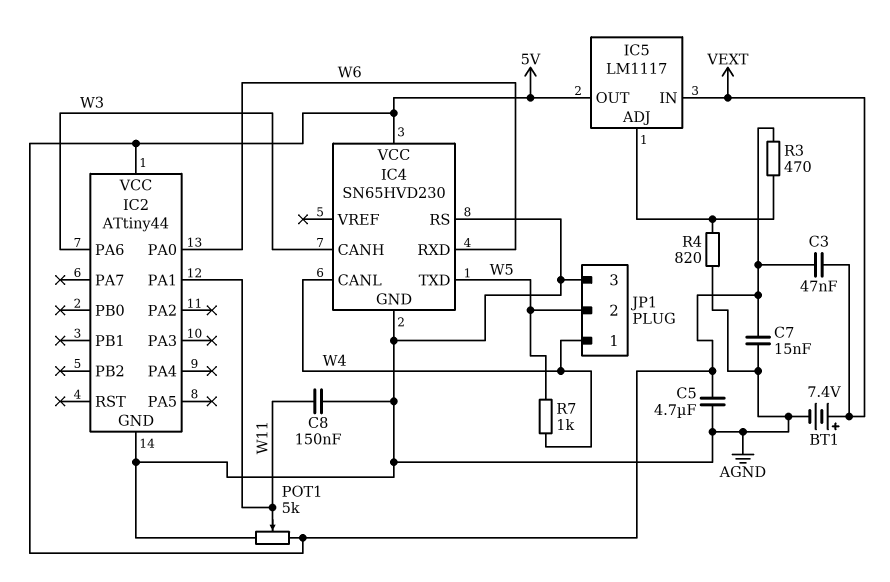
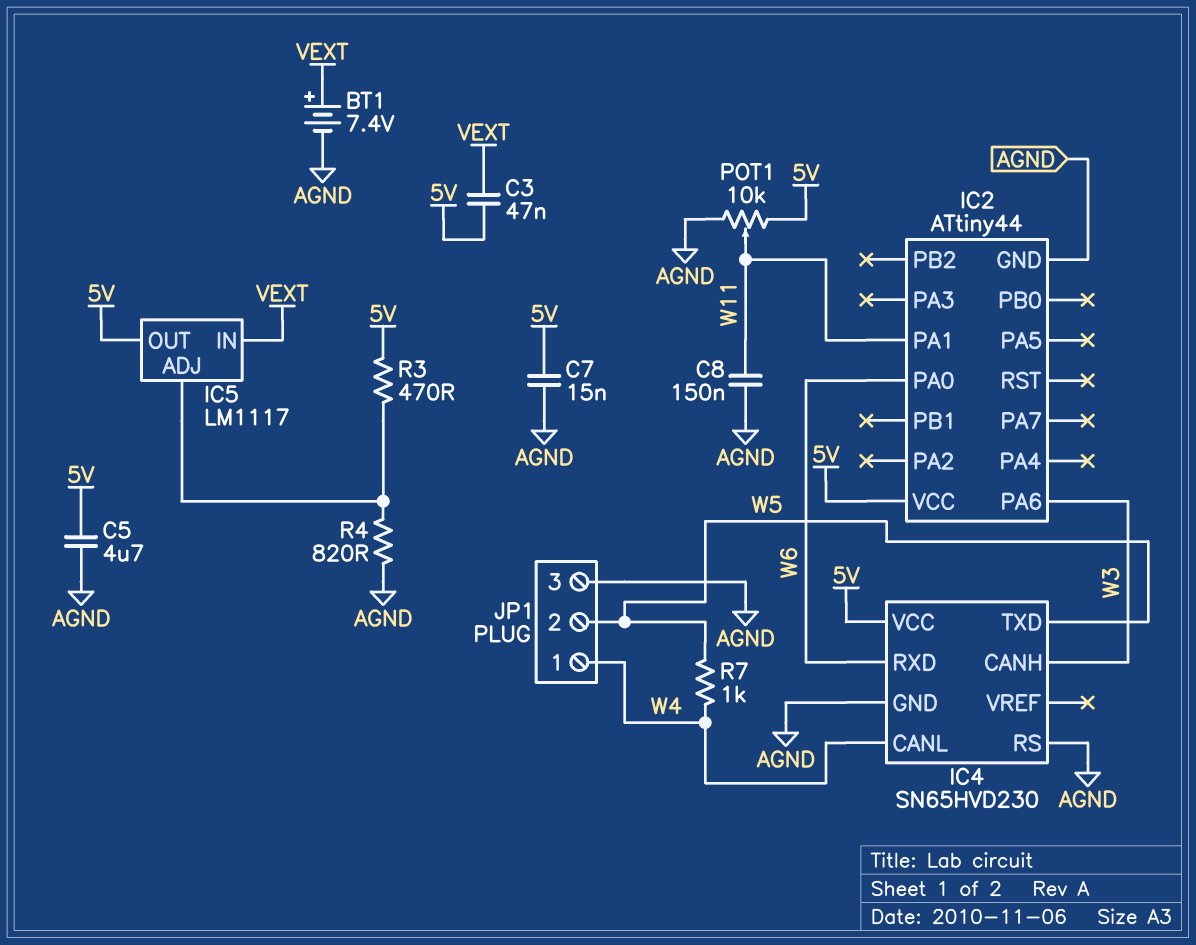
POT1: 5k (5V, AGND, wiper W11) -> 10k (5V, AGND, wiper W11)

